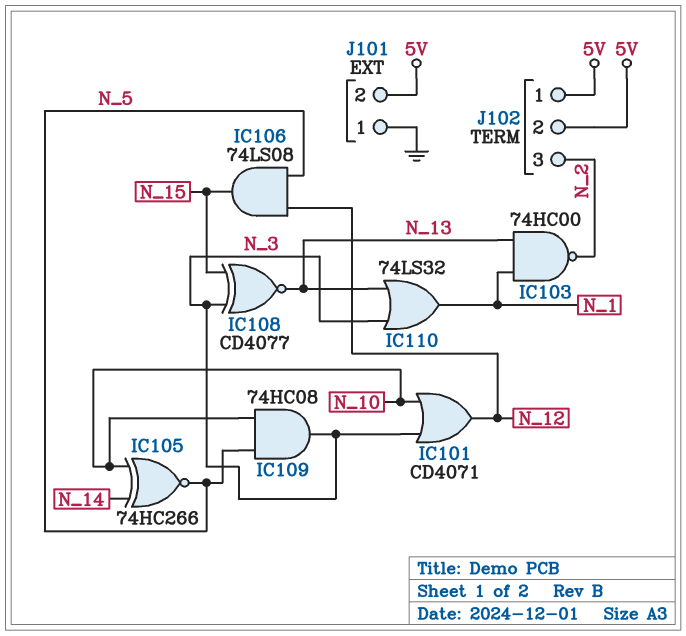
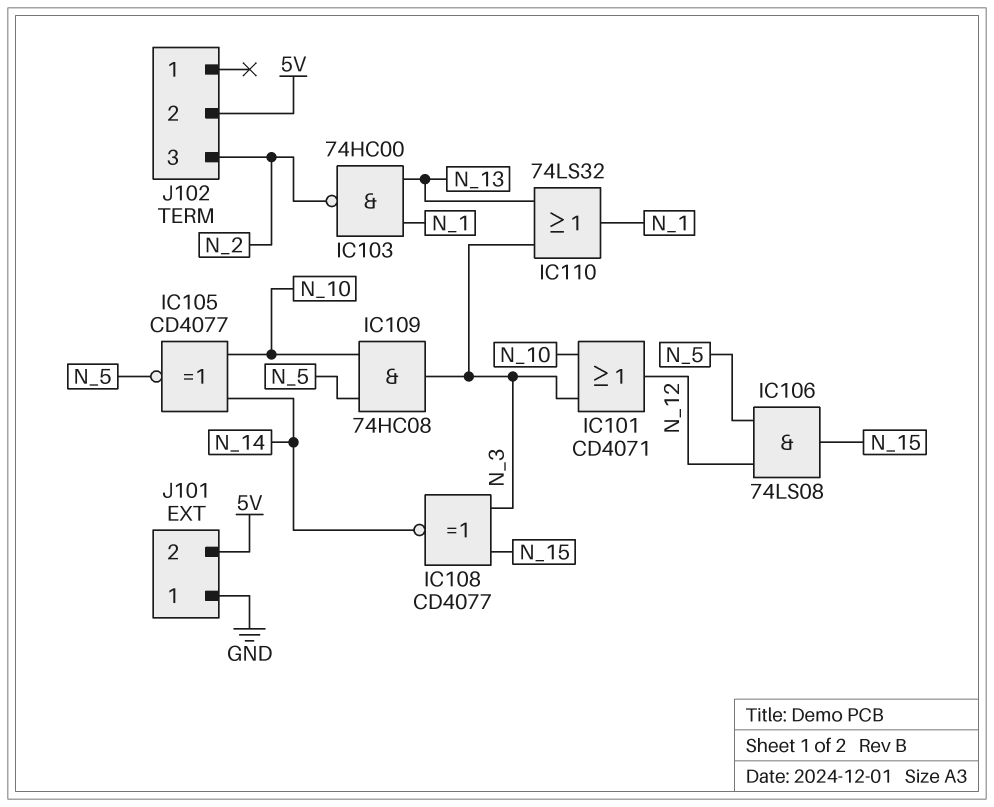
IC105: XNOR 74HC266 (in N_10, in N_14, out N_5) -> XNOR CD4077 (in N_10, in N_14, out N_5)
IC108: XNOR CD4077 (in N_3, in N_15, out N_13) -> XNOR CD4077 (in N_3, in N_15, out N_14)
J102 pin 1: 5V -> none

